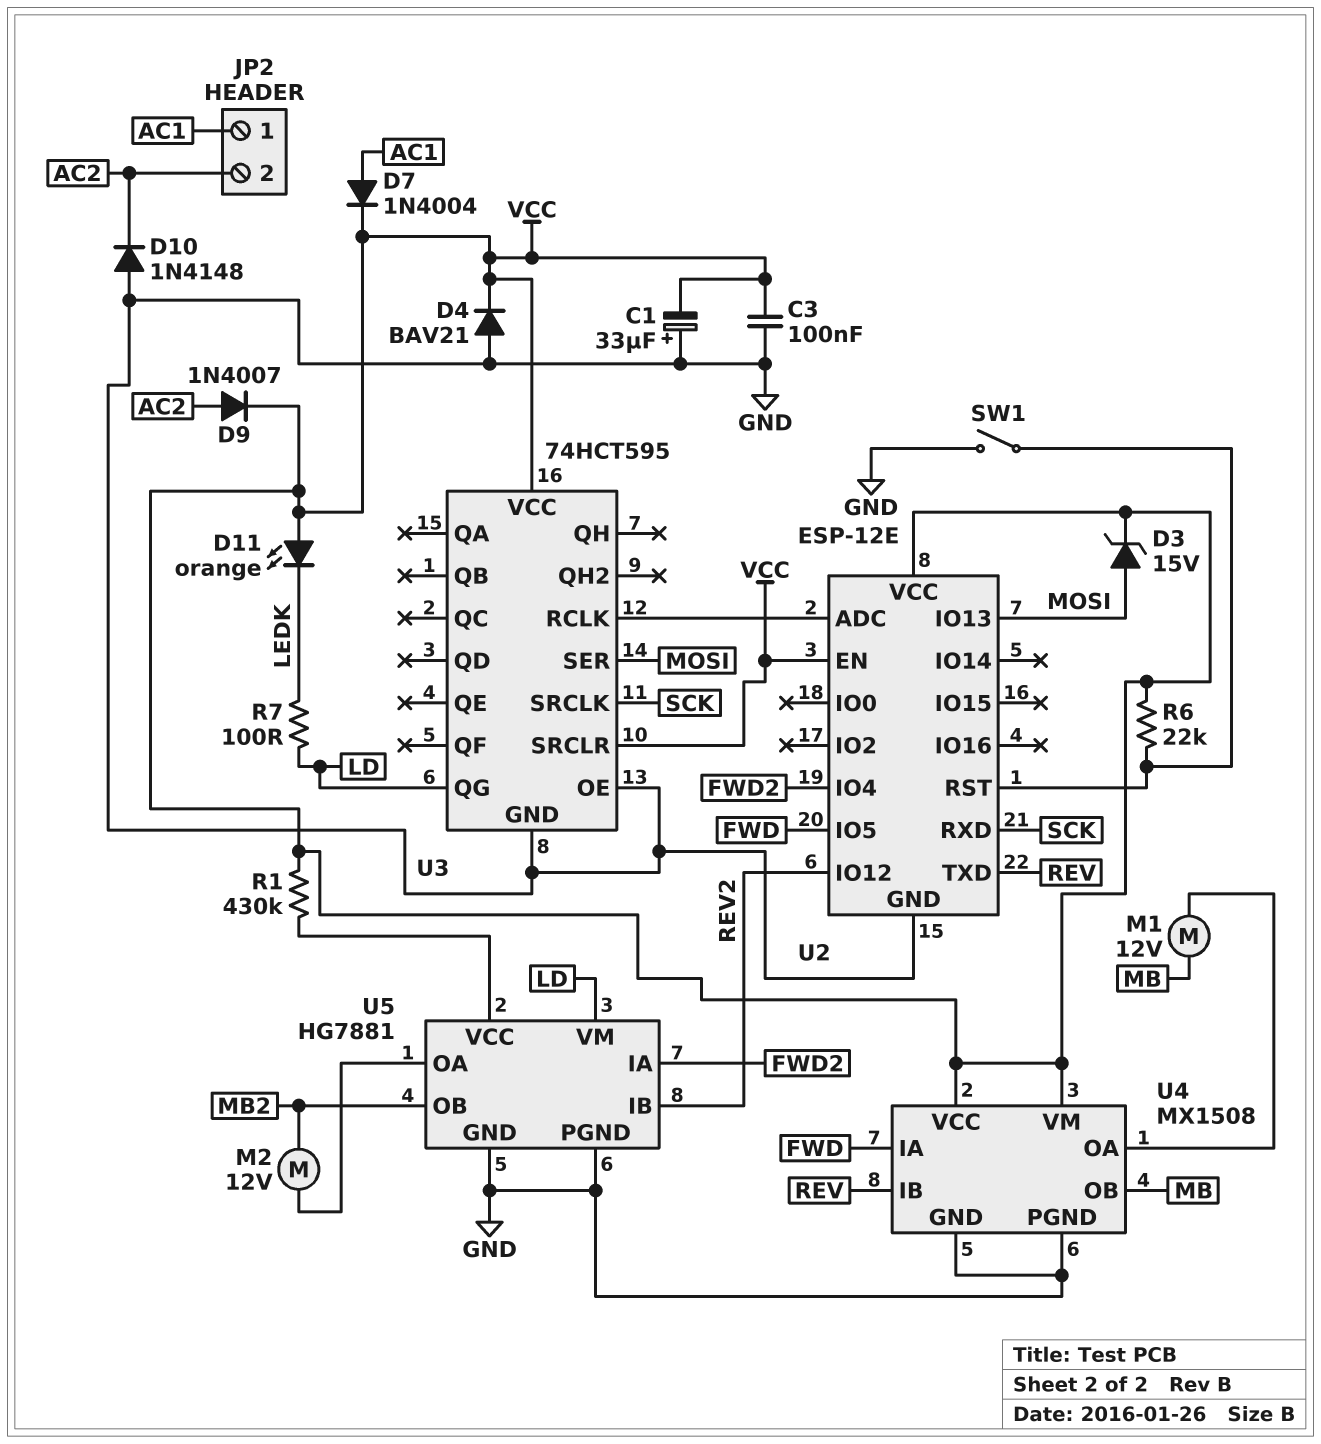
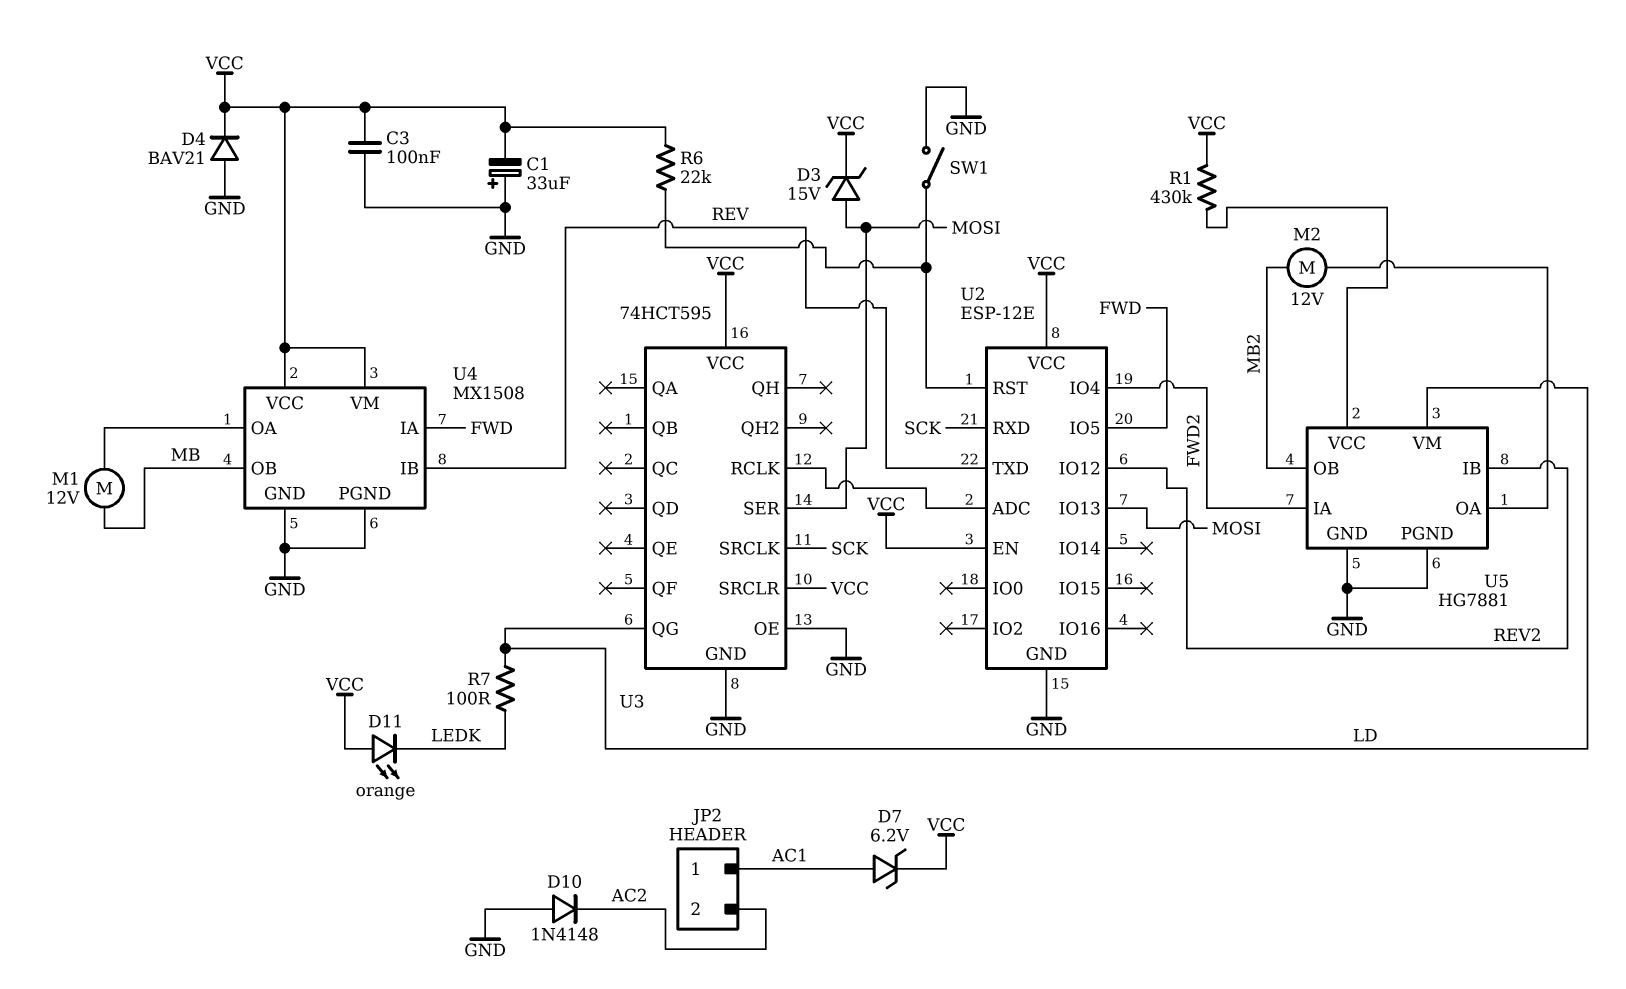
D7: diode 1N4004 (A AC1, K VCC) -> zener 6.2V (A AC1, K VCC)
D9: diode 1N4007 (A AC2, K VCC) -> none

